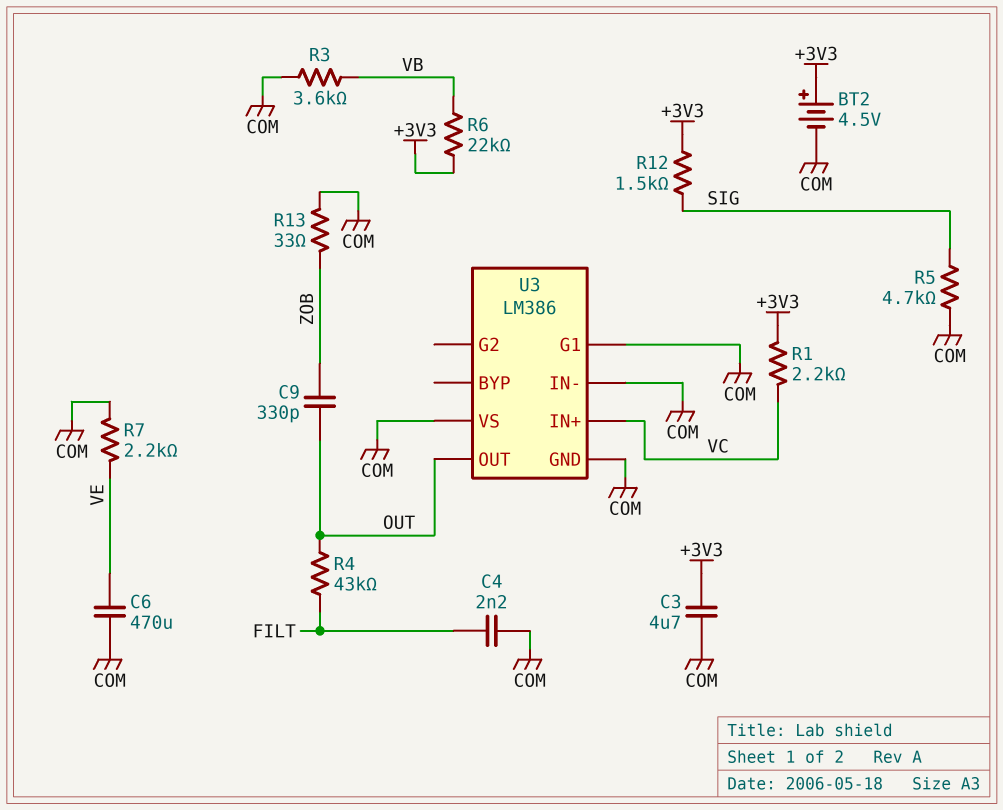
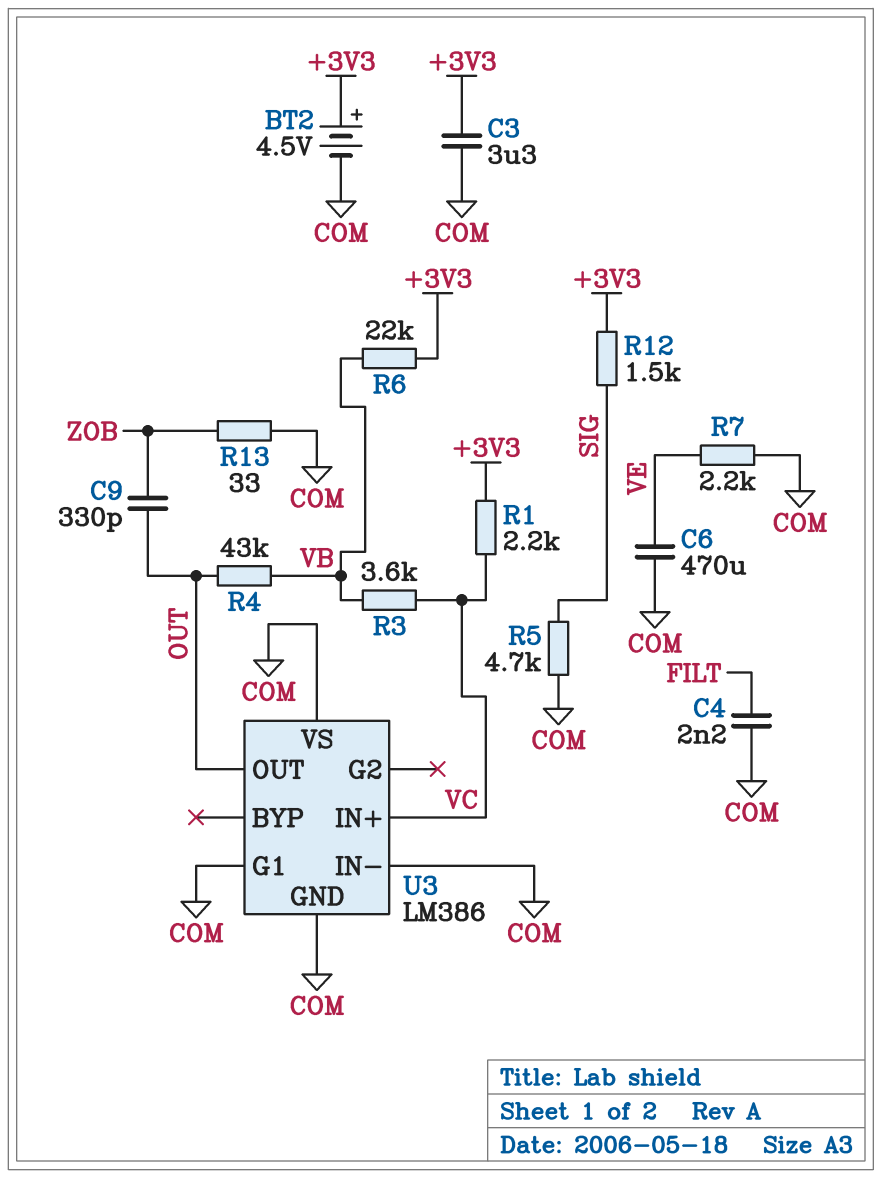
C3: 4.7uF (+3V3, COM) -> 3.3uF (+3V3, COM)
R3: 3.6k (COM, VB) -> 3.6k (VB, VC)
R4: 43k (FILT, OUT) -> 43k (OUT, VB)

